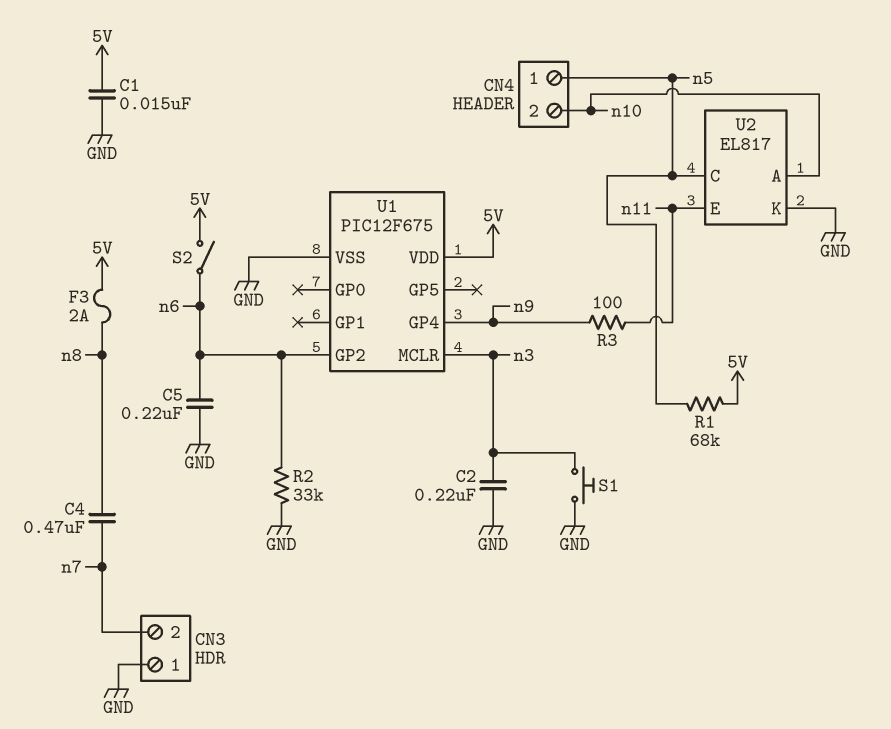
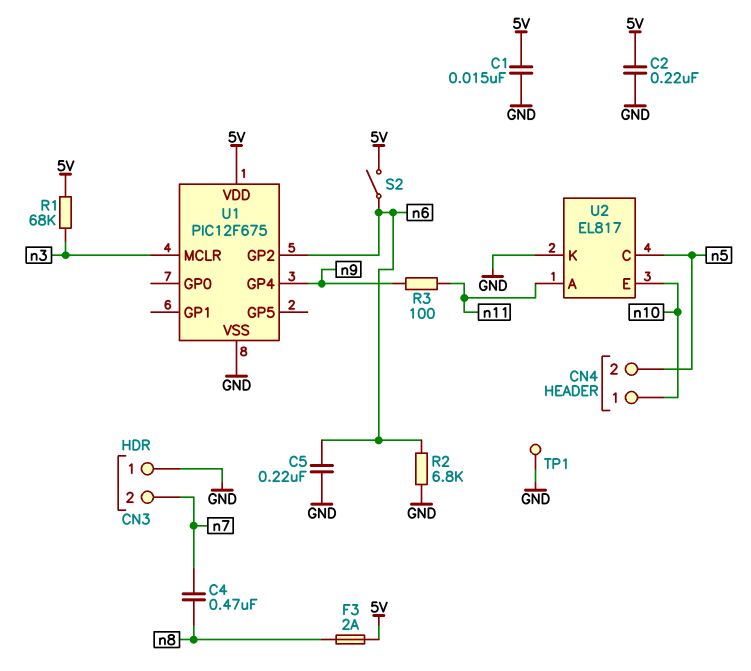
C2: 220nF (GND, n3) -> 220nF (5V, GND)
CN4 pin 1: n5 -> n10
CN4 pin 2: n10 -> n5
R1: 68k (5V, n5) -> 68k (5V, n3)
R2: 33k (GND, n6) -> 6.8k (GND, n6)
S1: button (GND, n3) -> none
TP1: none -> test point (GND)
U2 pin A: n10 -> n11
U2 pin E: n11 -> n10

